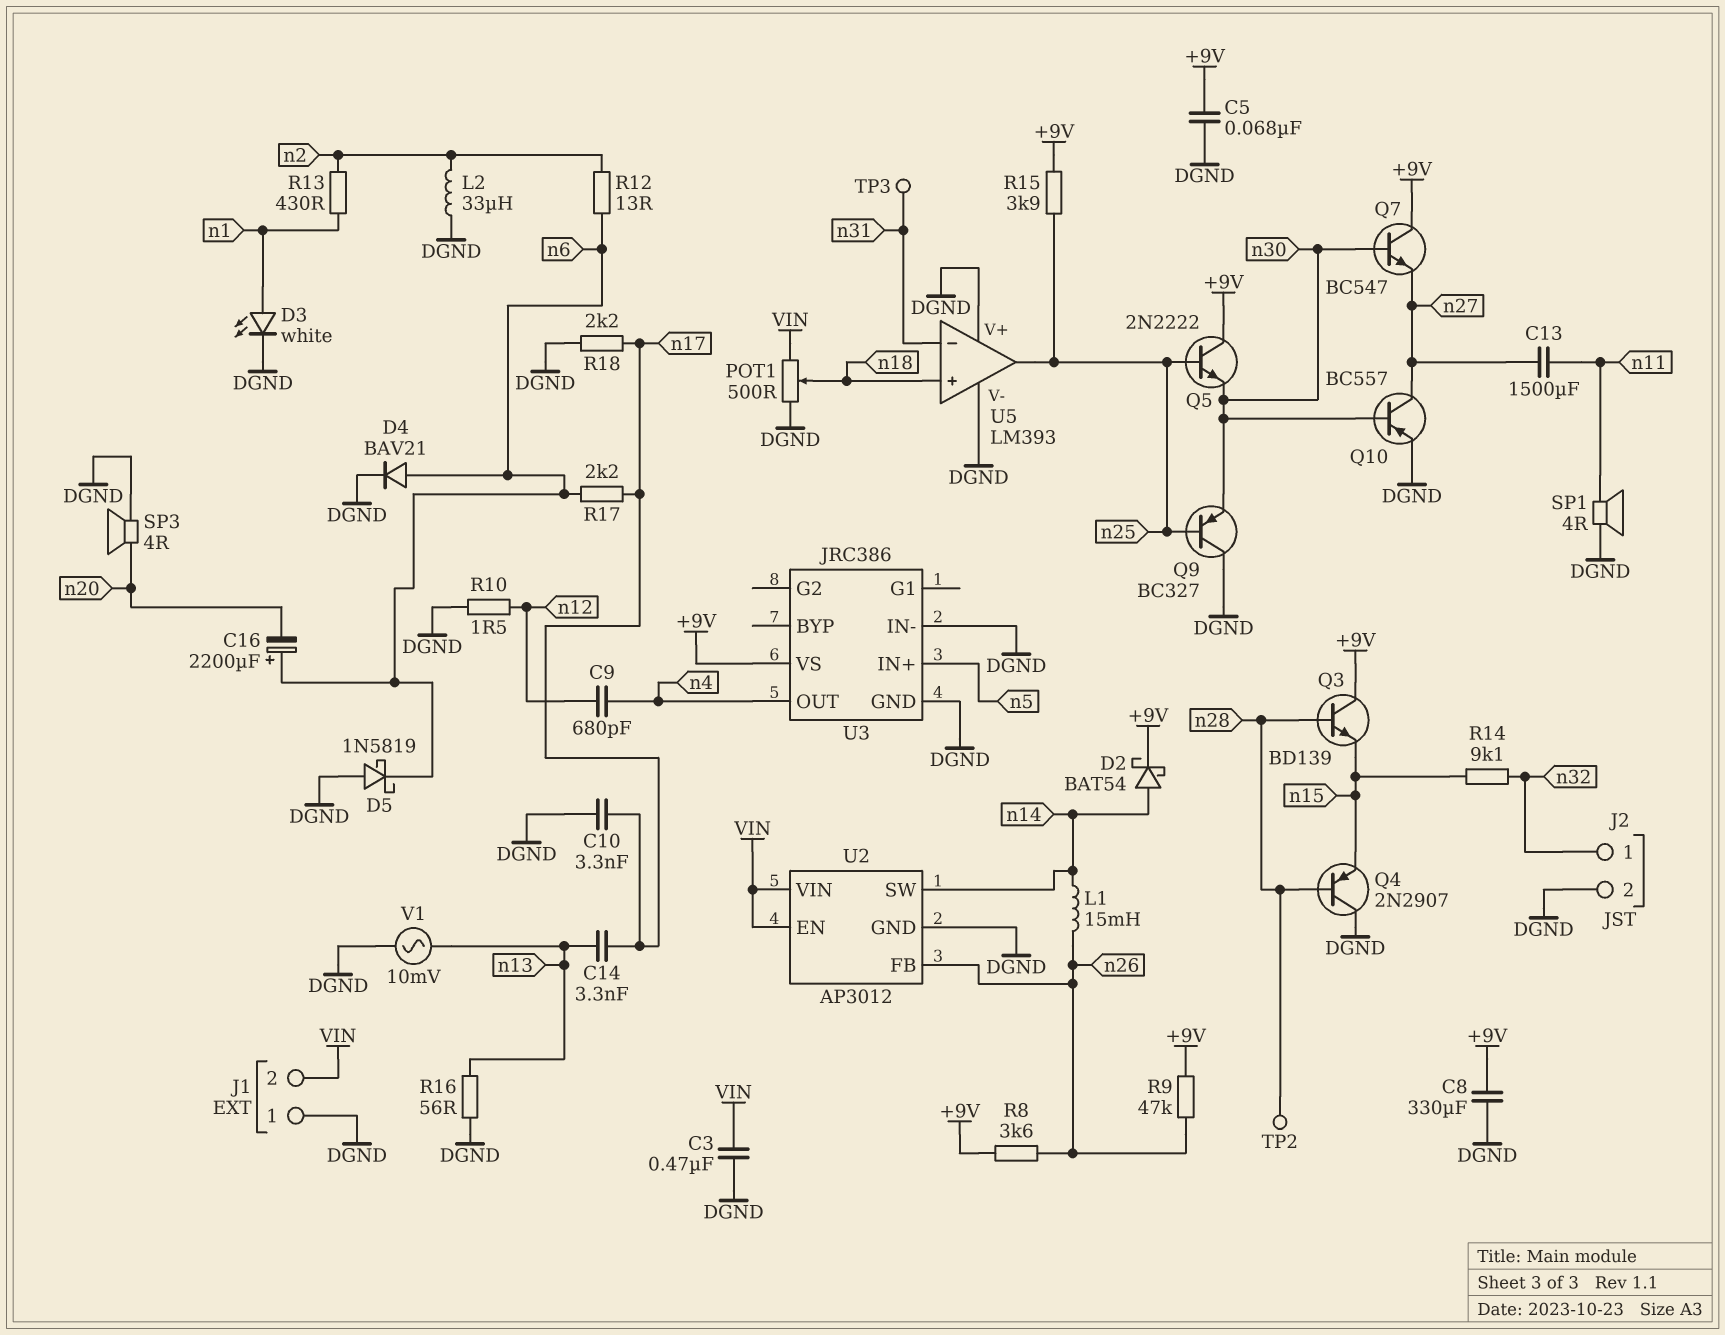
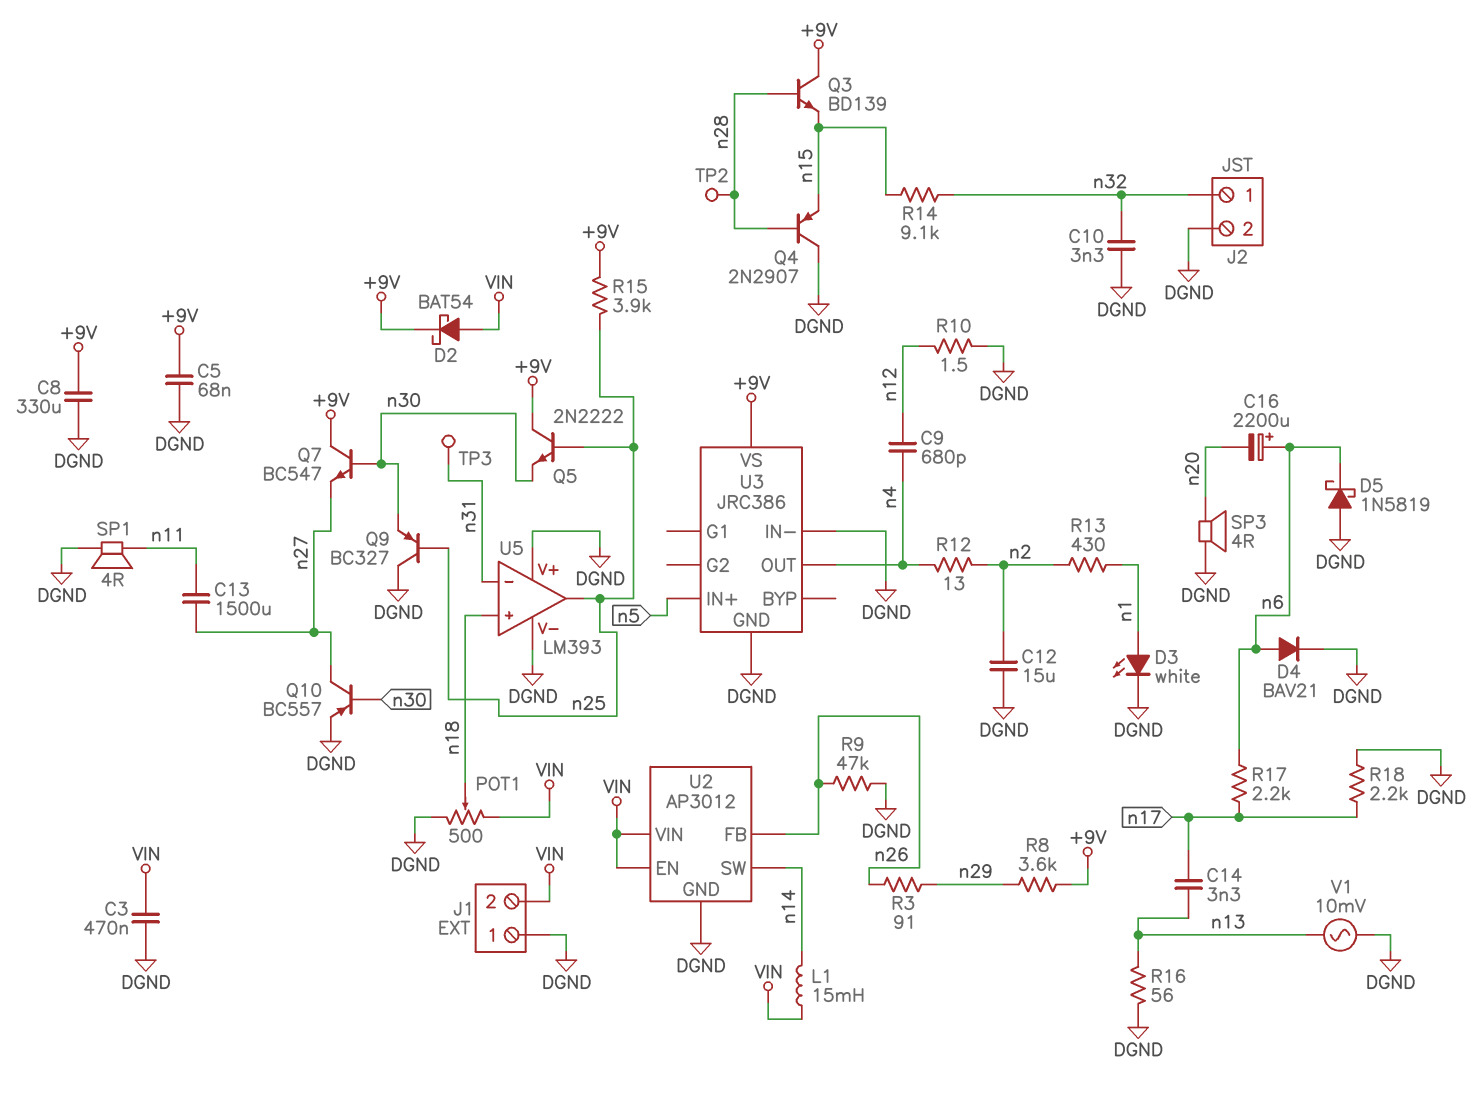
C10: 3.3nF (DGND, n17) -> 3.3nF (DGND, n32)
C12: none -> 15uF (DGND, n2)
D2: schottky BAT54 (A n14, K +9V) -> schottky BAT54 (A VIN, K +9V)
L1: 15mH (n14, n26) -> 15mH (VIN, n14)
L2: 33uH (DGND, n2) -> none
R3: none -> 91 (n26, n29)
R8: 3.6k (+9V, n26) -> 3.6k (+9V, n29)
R9: 47k (+9V, n26) -> 47k (DGND, n26)
R12: 13 (n2, n6) -> 13 (n2, n4)

